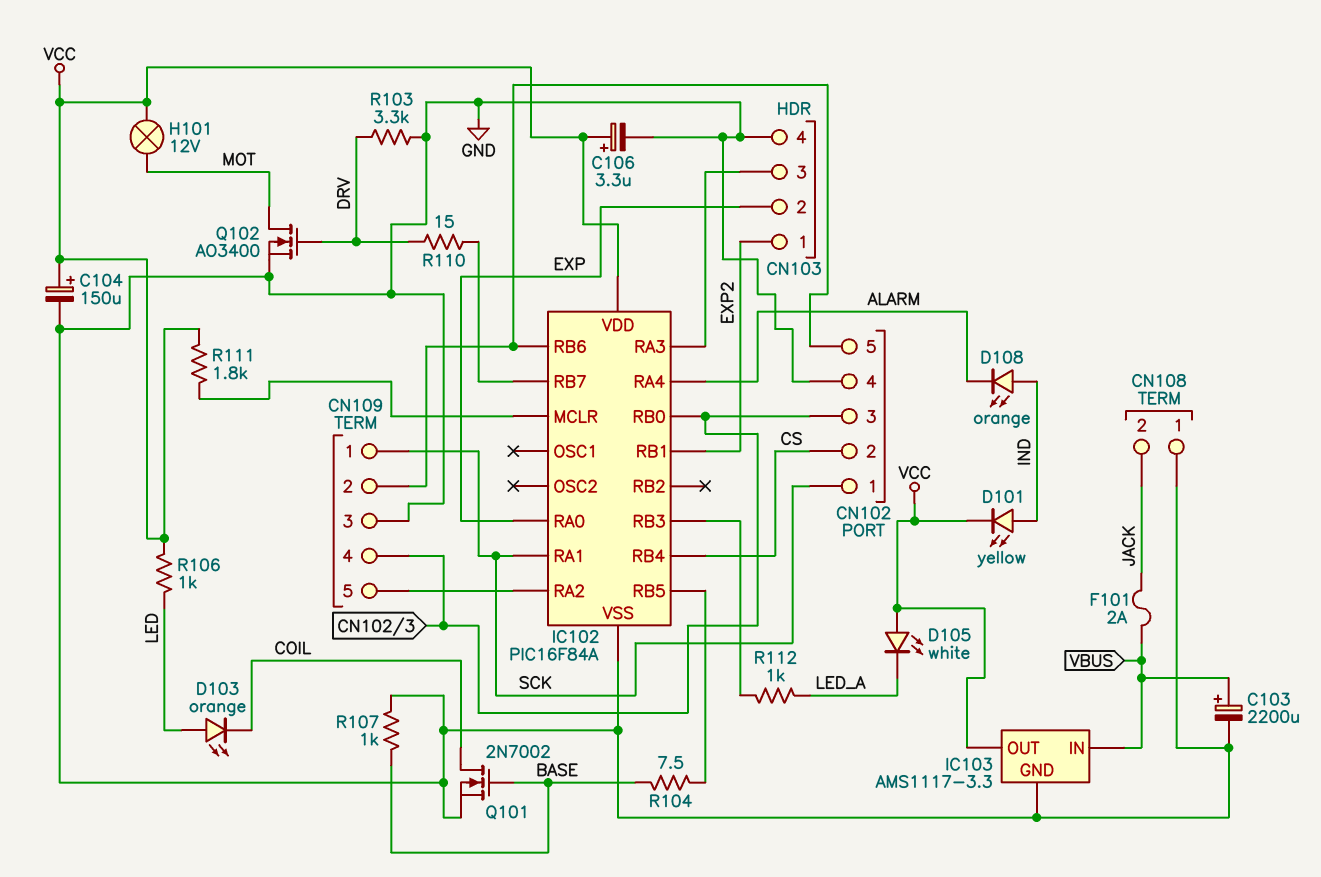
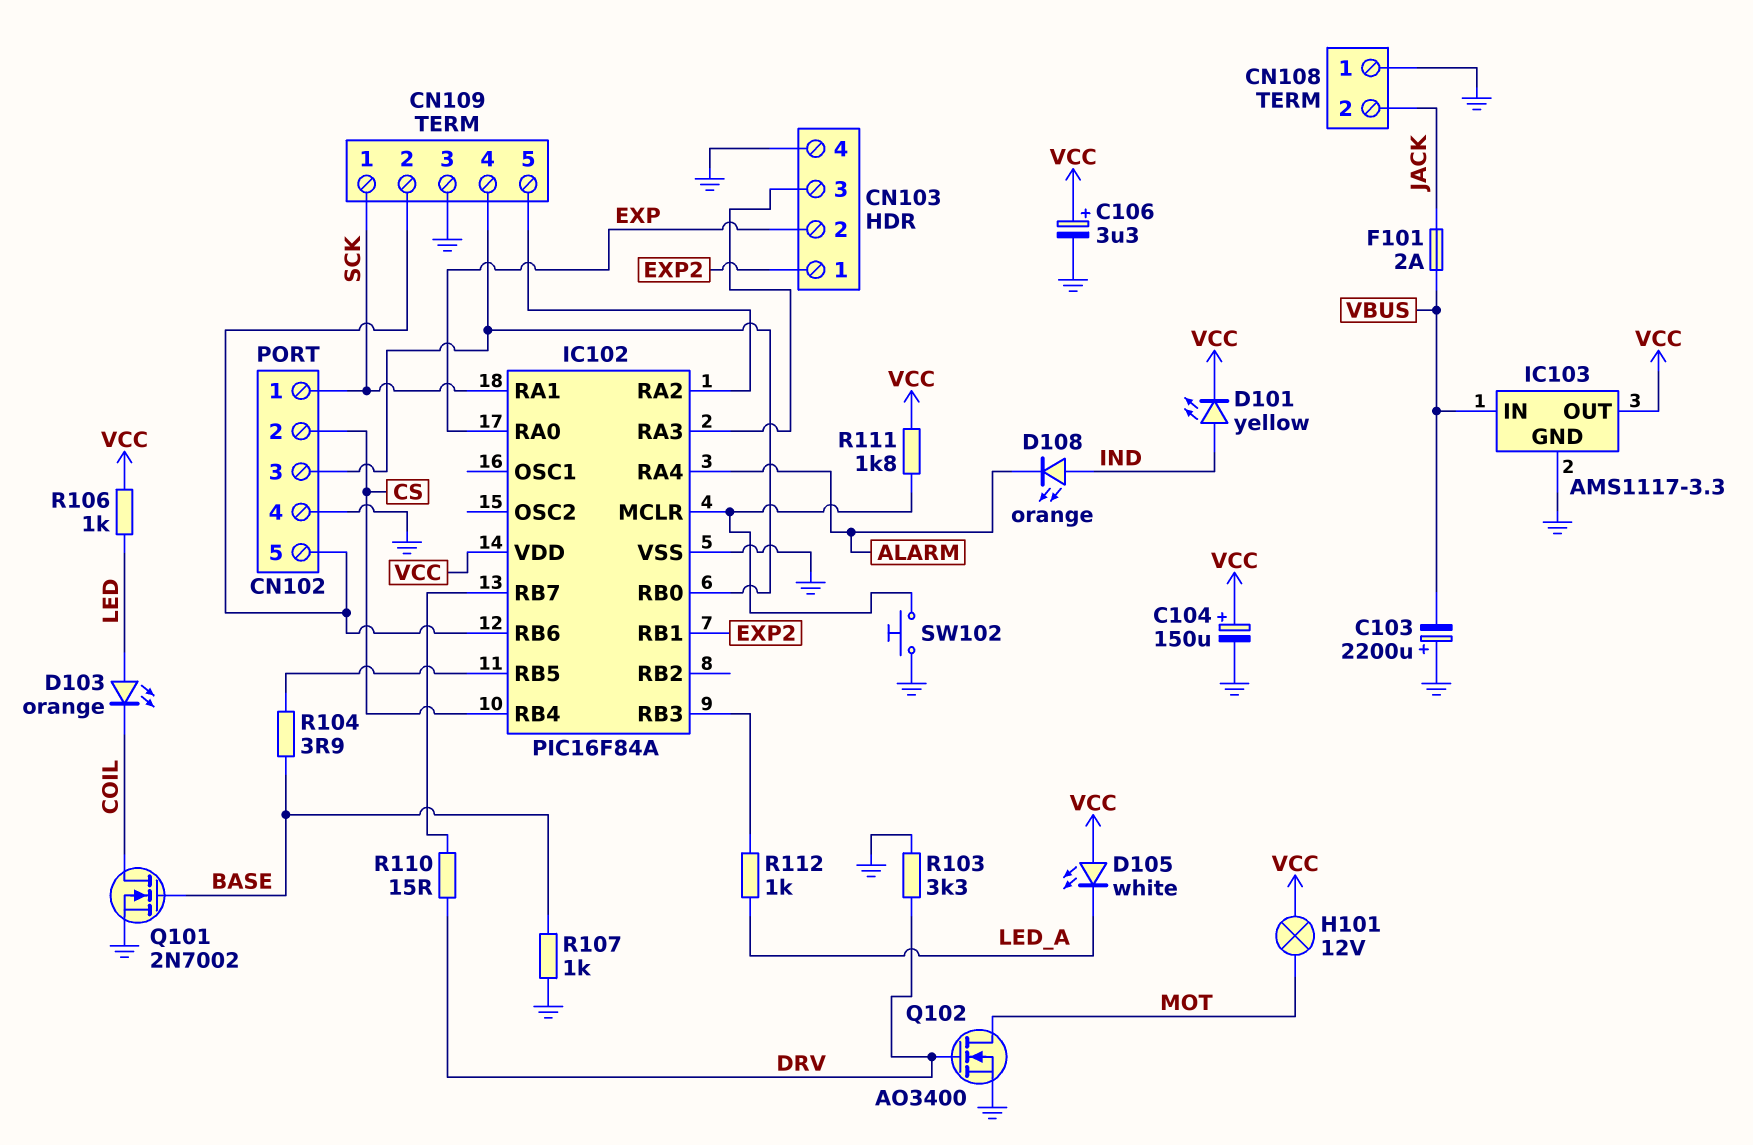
C103: 2200uF (plus VBUS, minus GND) -> 2200uF (plus GND, minus VBUS)
R104: 7.5 (BASE, IC102/RB5) -> 3.9 (BASE, IC102/RB5)
SW102: none -> button (GND, IC102/MCLR)

